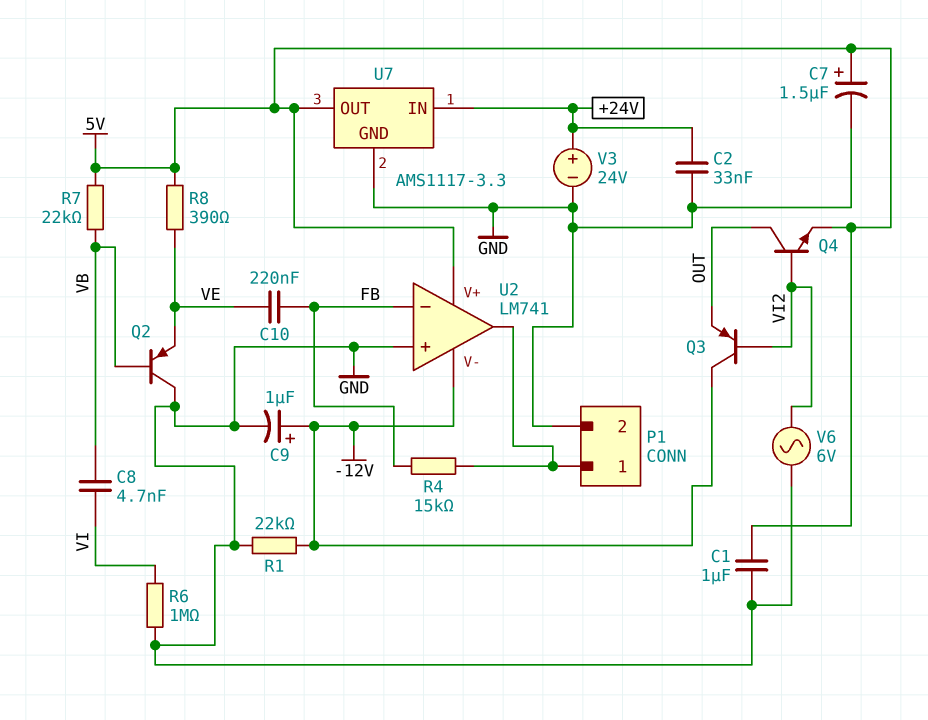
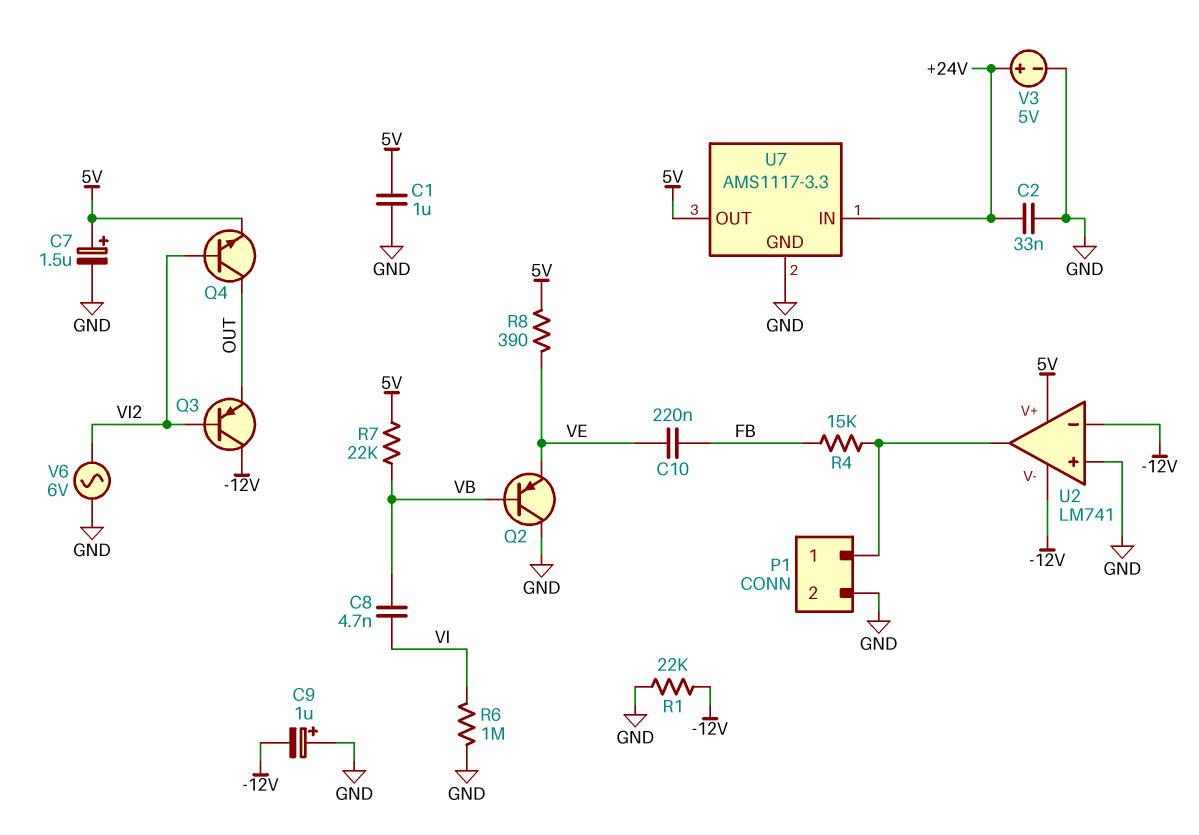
C9: 1uF (plus -12V, minus GND) -> 1uF (plus GND, minus -12V)
U2 pin in-: FB -> -12V
V3: 24V (plus +24V, minus GND) -> 5V (plus +24V, minus GND)

